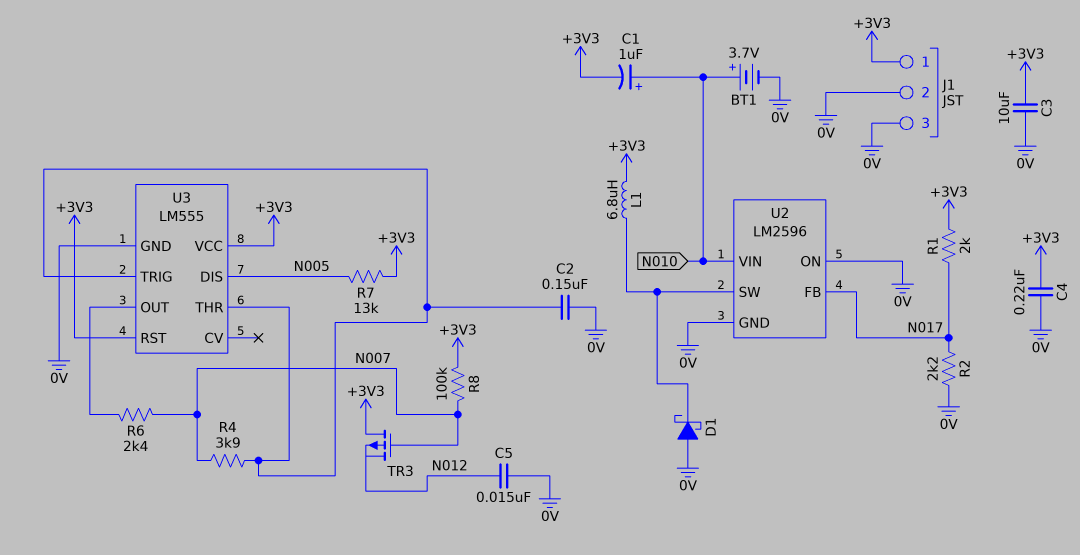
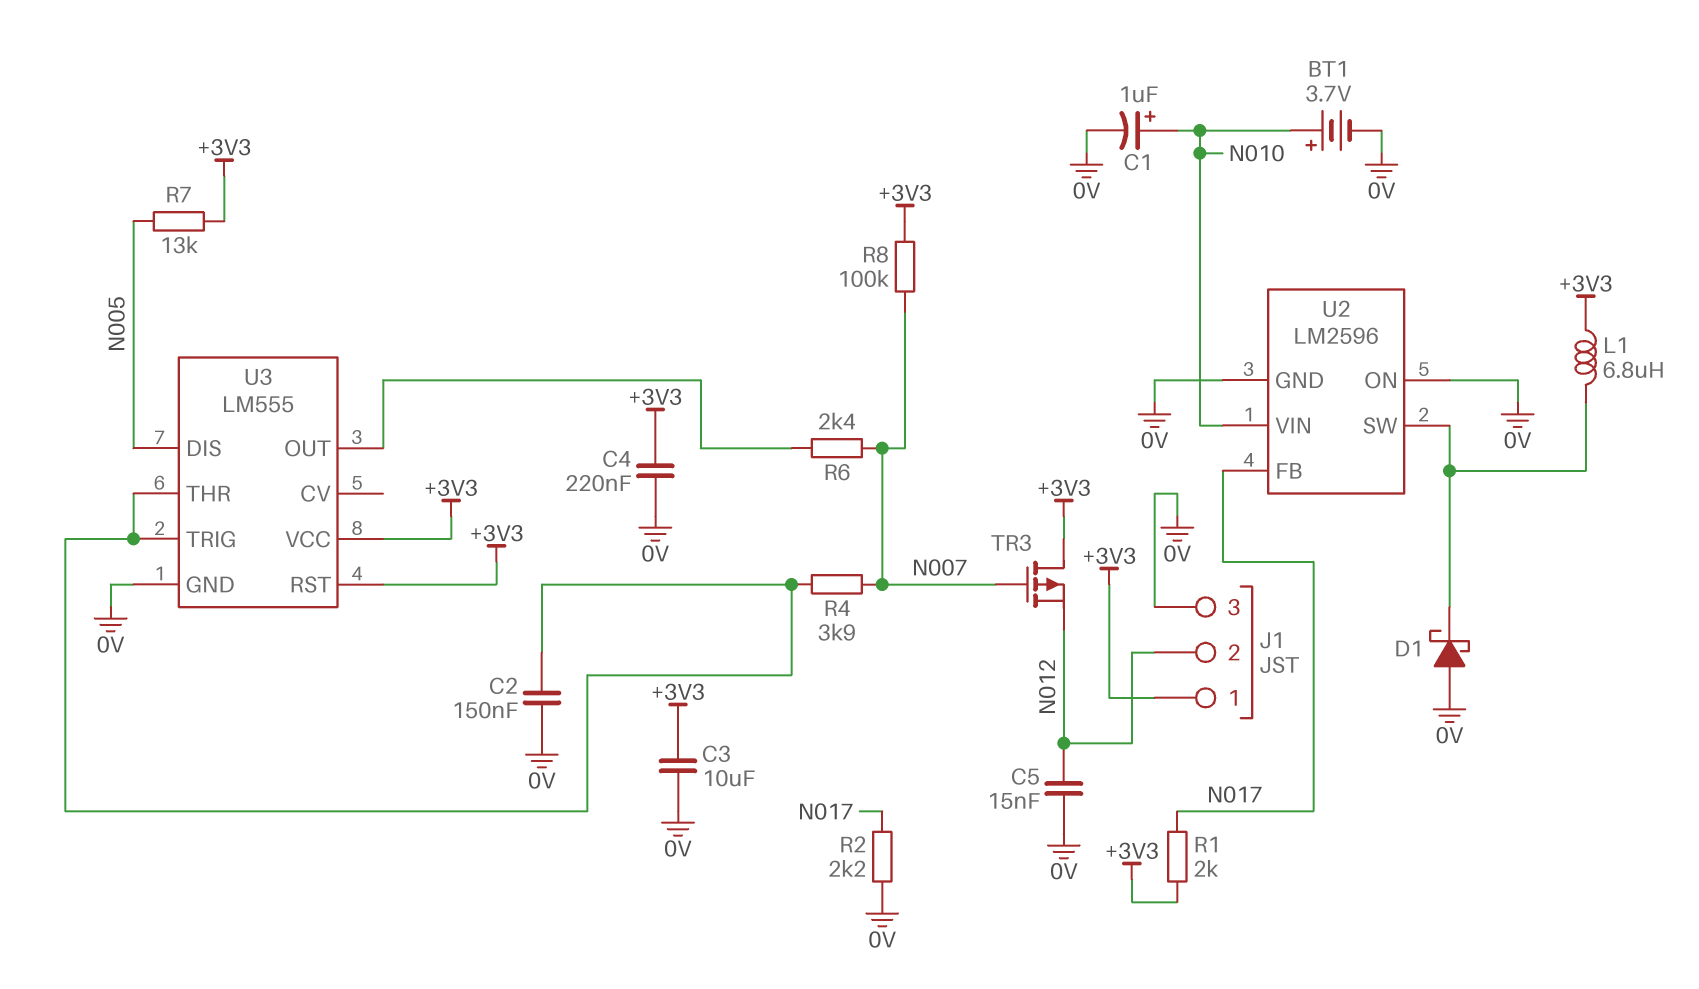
C1: 1uF (plus N010, minus +3V3) -> 1uF (plus N010, minus 0V)
J1 pin 2: 0V -> N012

